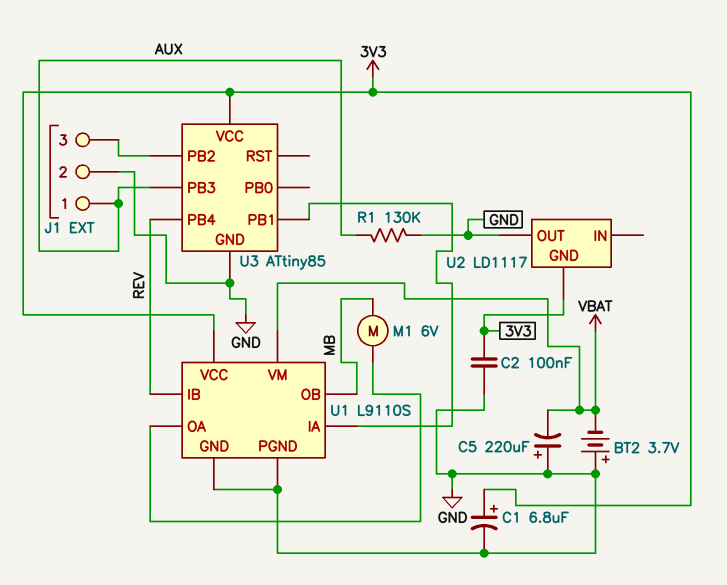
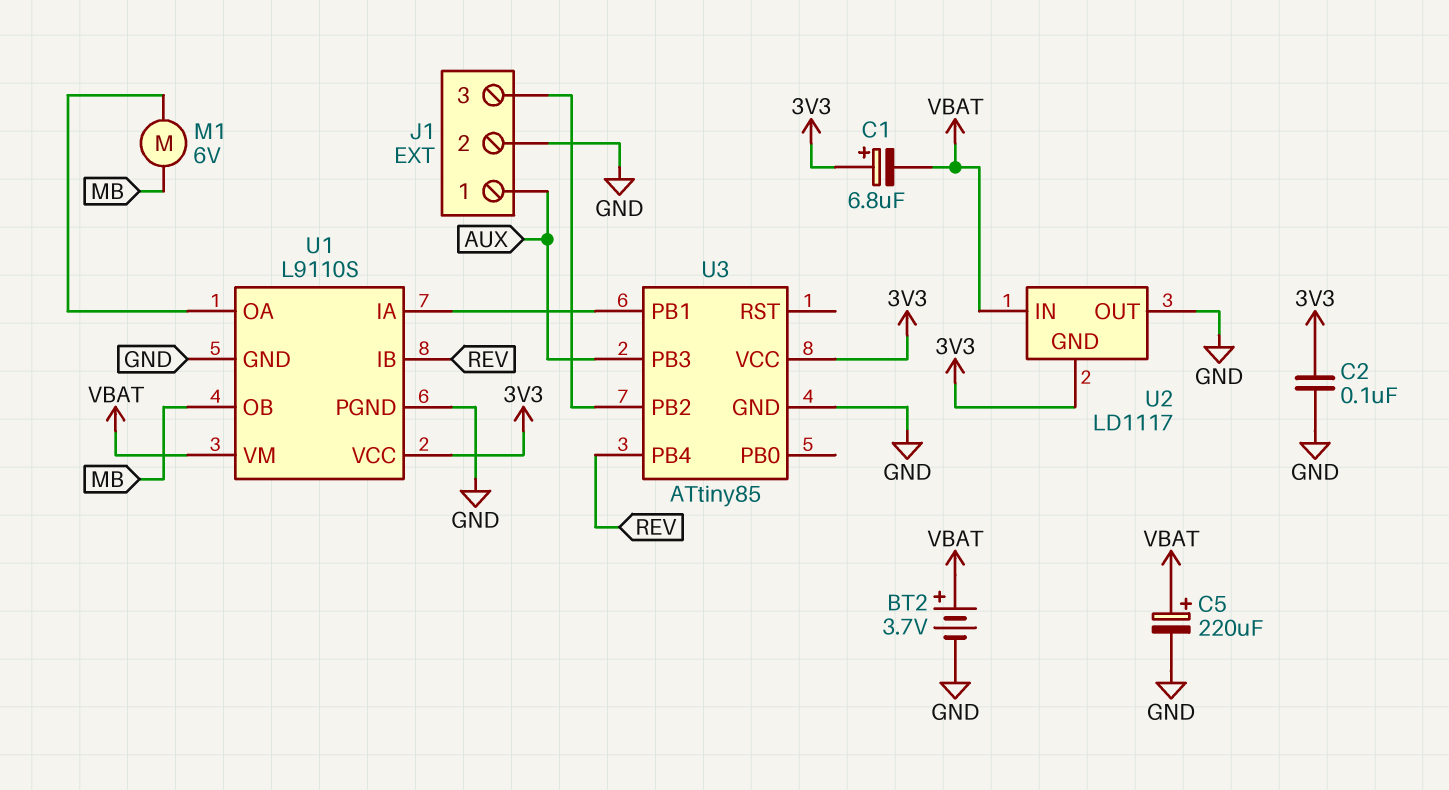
BT2: 3.7V (plus GND, minus VBAT) -> 3.7V (plus VBAT, minus GND)
C1: 6.8uF (plus 3V3, minus GND) -> 6.8uF (plus 3V3, minus VBAT)
C5: 220uF (plus GND, minus VBAT) -> 220uF (plus VBAT, minus GND)
R1: 130k (AUX, GND) -> none
U2 pin IN: none -> VBAT

